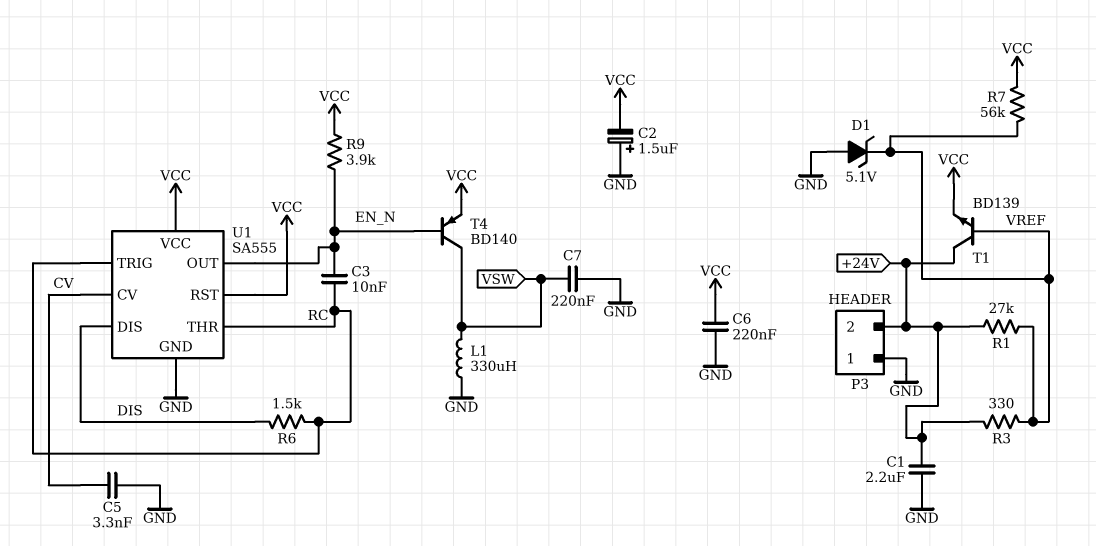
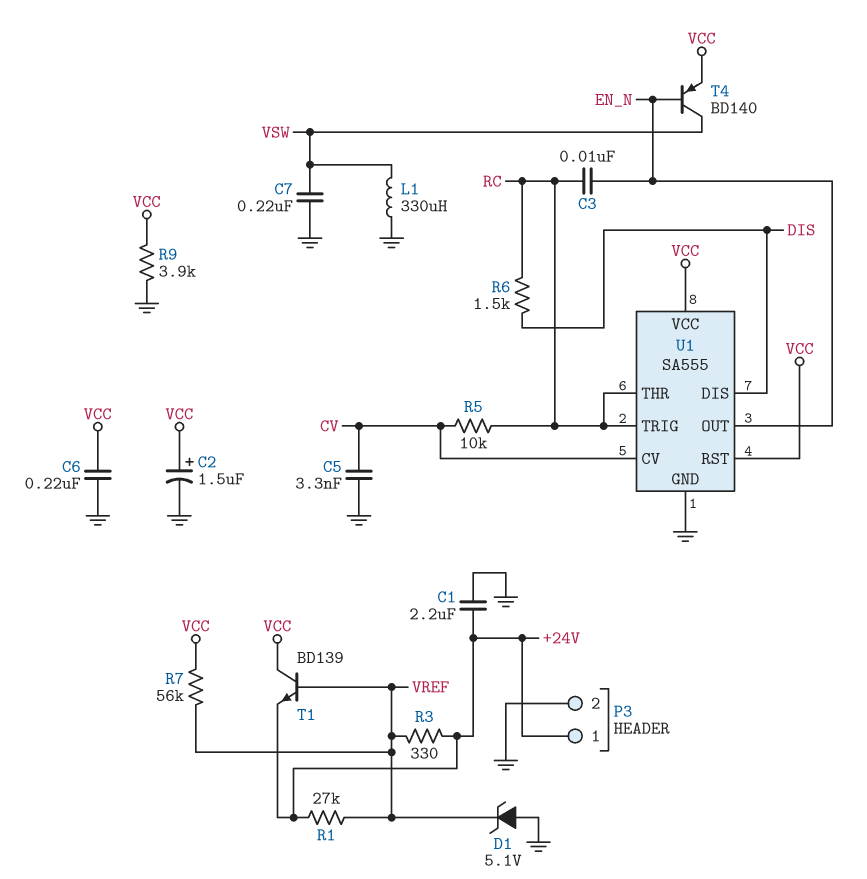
C2: 1.5uF (plus GND, minus VCC) -> 1.5uF (plus VCC, minus GND)
P3 pin 1: GND -> +24V
P3 pin 2: +24V -> GND
R5: none -> 10k (CV, RC)
R9: 3.9k (EN_N, VCC) -> 3.9k (GND, VCC)
T1: NPN BD139 (B VREF, C +24V, E VCC) -> NPN BD139 (B VREF, C VCC, E +24V)

